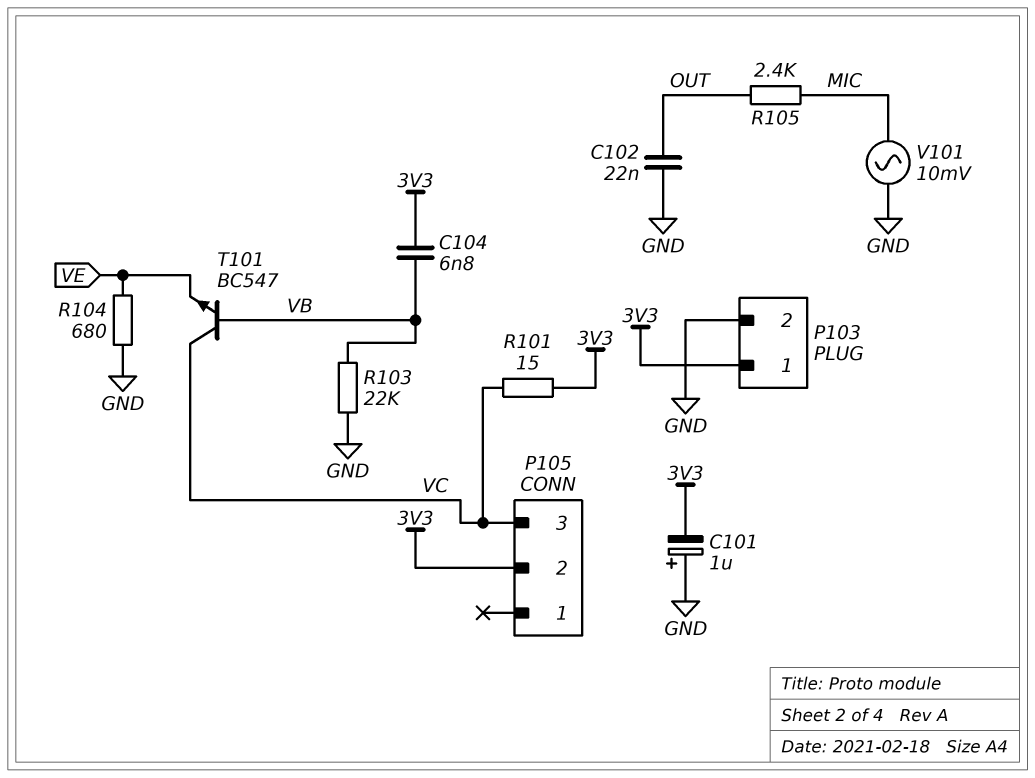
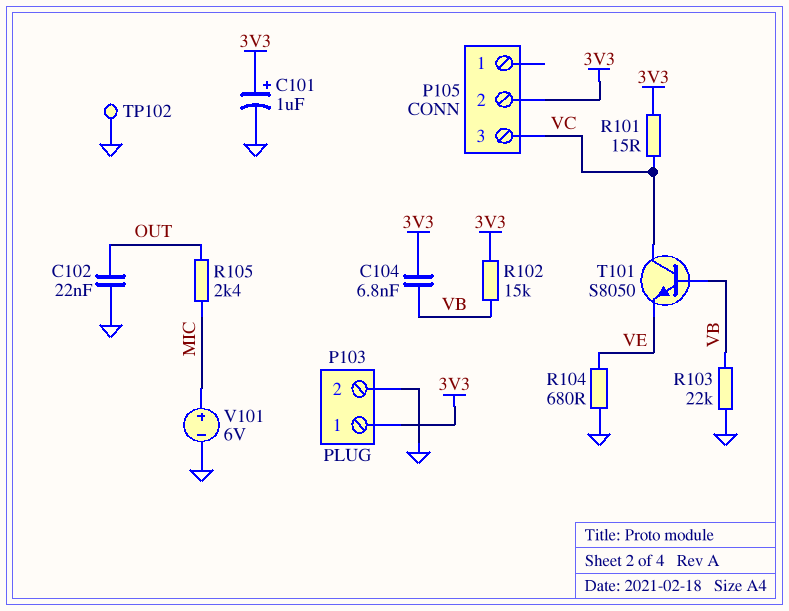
C101: 1uF (plus GND, minus 3V3) -> 1uF (plus 3V3, minus GND)
R102: none -> 15k (3V3, VB)
T101: NPN BC547 (B VB, C VC, E VE) -> NPN S8050 (B VB, C VC, E VE)
TP102: none -> test point (GND)
V101: AC 10mV (GND, MIC) -> 6V (plus MIC, minus GND)

